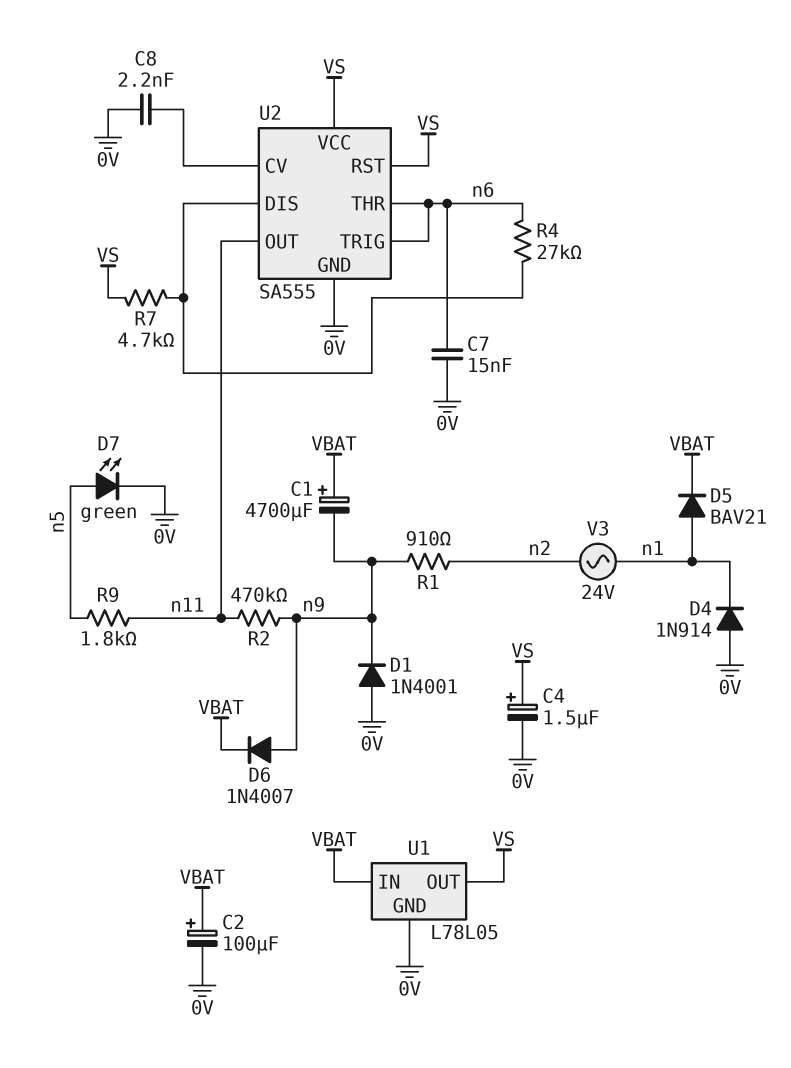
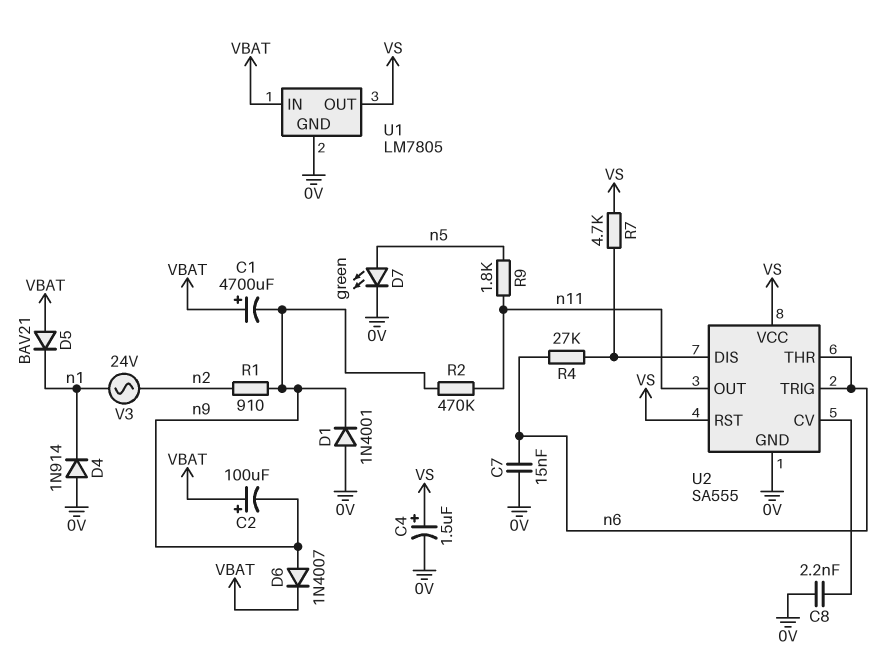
C2: 100uF (plus VBAT, minus 0V) -> 100uF (plus VBAT, minus n9)
D5: diode BAV21 (A n1, K VBAT) -> diode BAV21 (A VBAT, K n1)
U1: L78L05 -> LM7805

